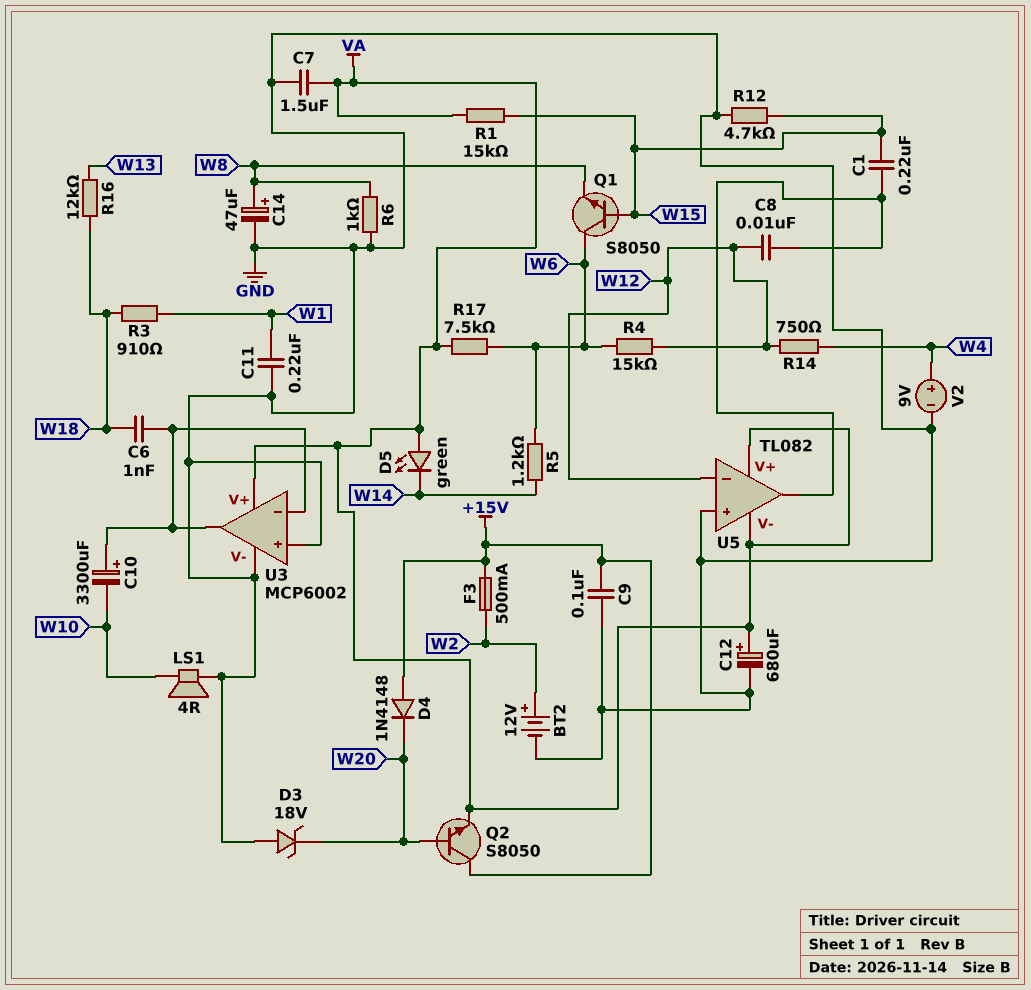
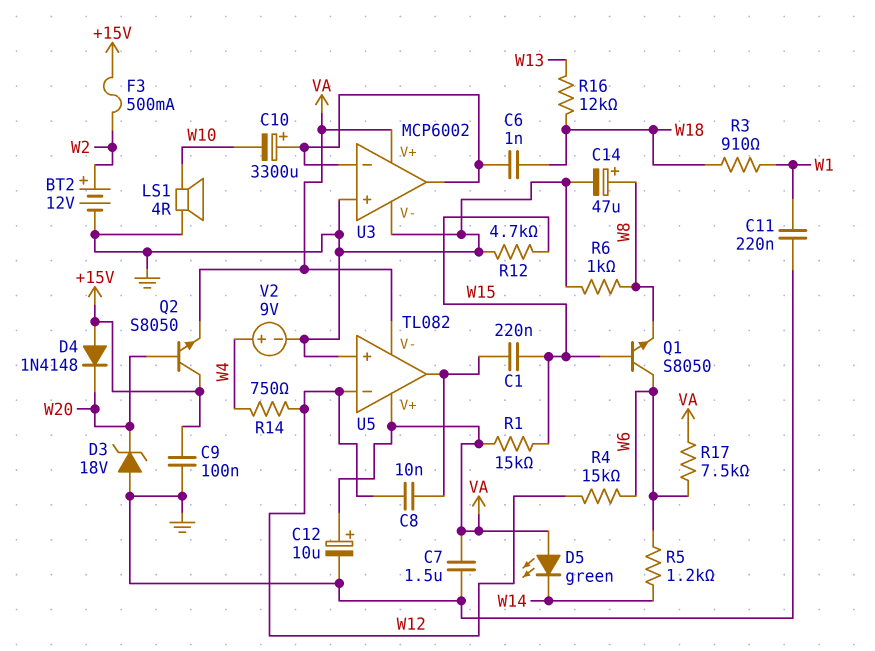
C12: 680uF (plus VA, minus GND) -> 10uF (plus VA, minus GND)

